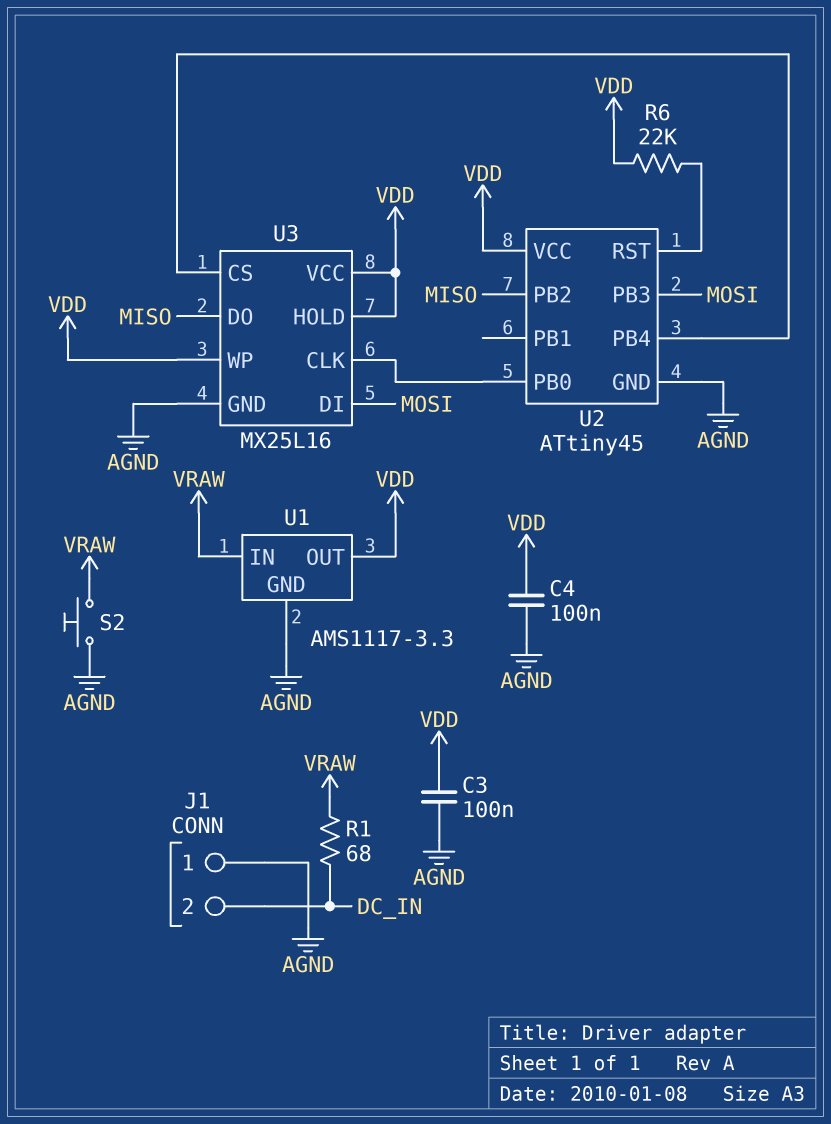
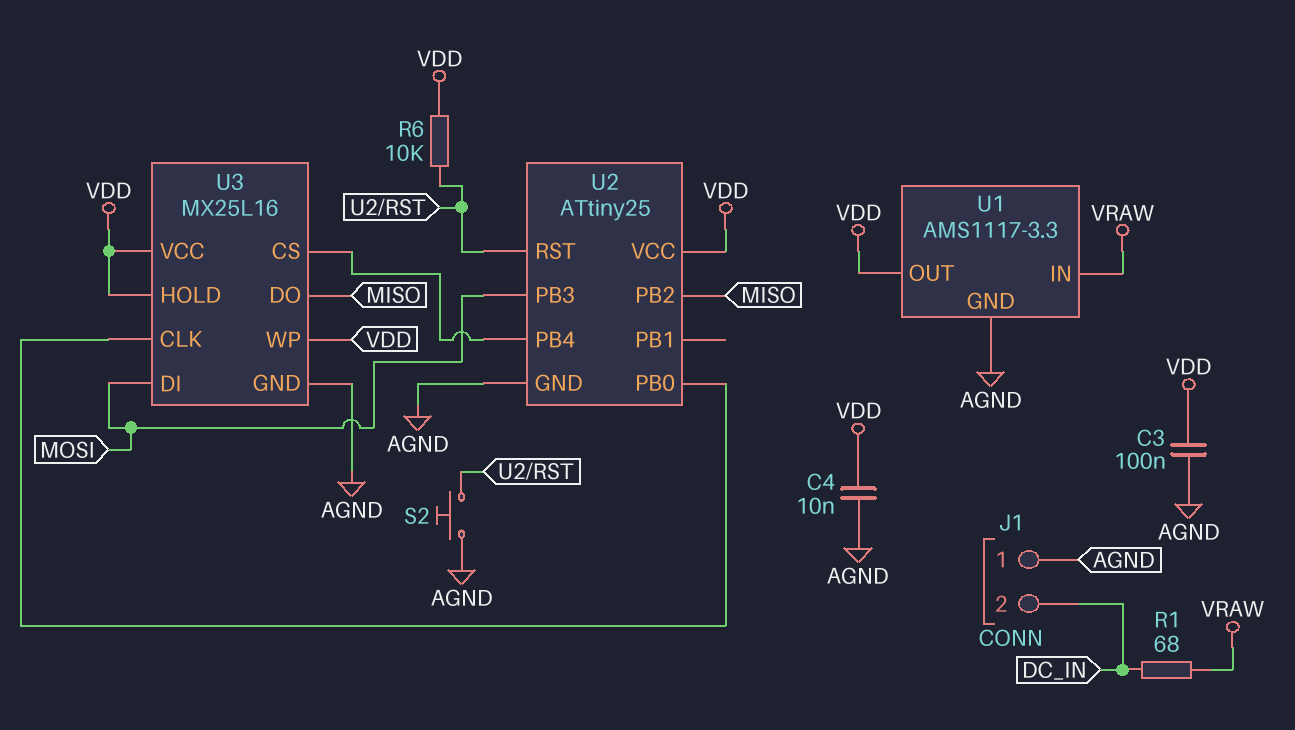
C4: 100nF (AGND, VDD) -> 10nF (AGND, VDD)
R6: 22k (U2/RST, VDD) -> 10k (U2/RST, VDD)
S2: button (AGND, VRAW) -> button (AGND, U2/RST)
U2: ATtiny45 -> ATtiny25

